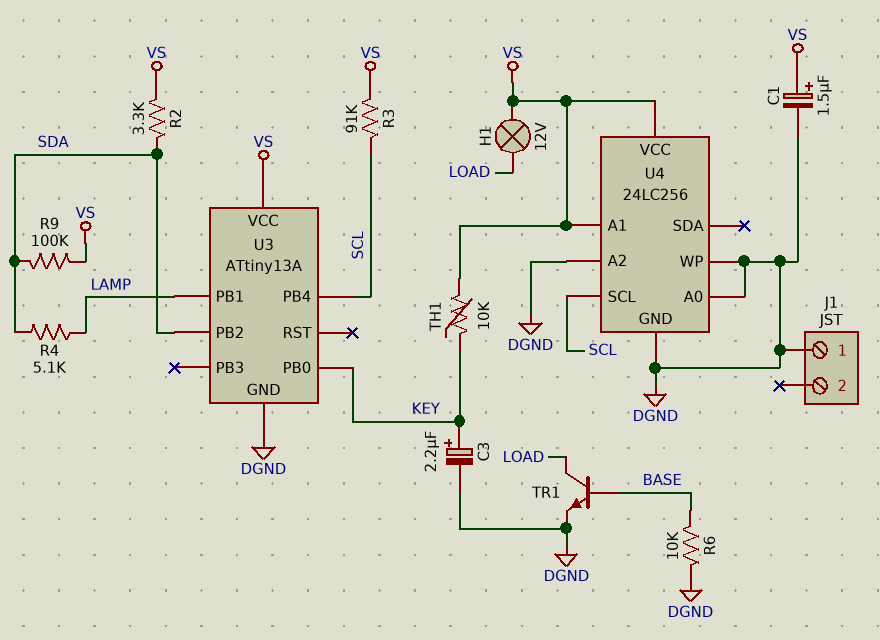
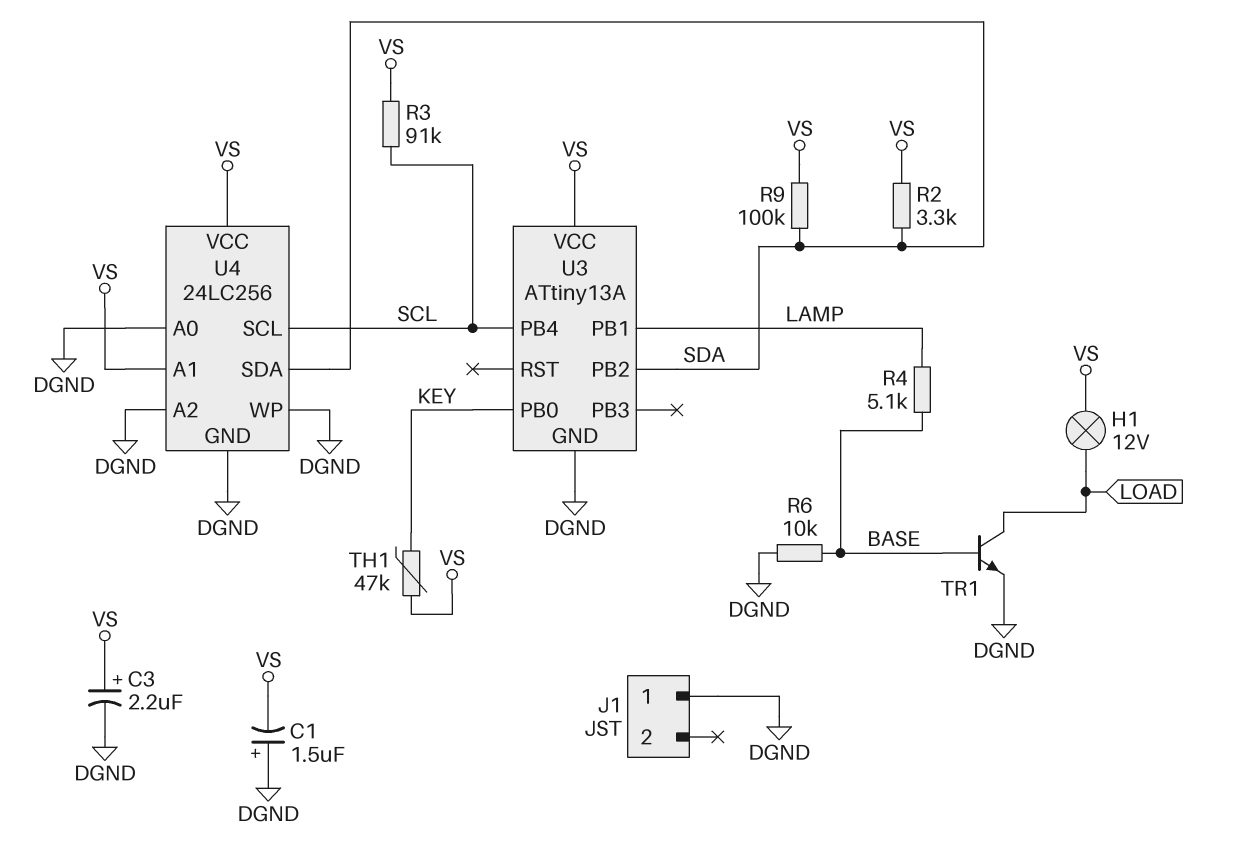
C1: 1.5uF (plus VS, minus DGND) -> 1.5uF (plus DGND, minus VS)
C3: 2.2uF (plus KEY, minus DGND) -> 2.2uF (plus VS, minus DGND)
R4: 5.1k (LAMP, SDA) -> 5.1k (BASE, LAMP)
TH1: 10k (KEY, VS) -> 47k (KEY, VS)
U4 pin SDA: none -> SDA

